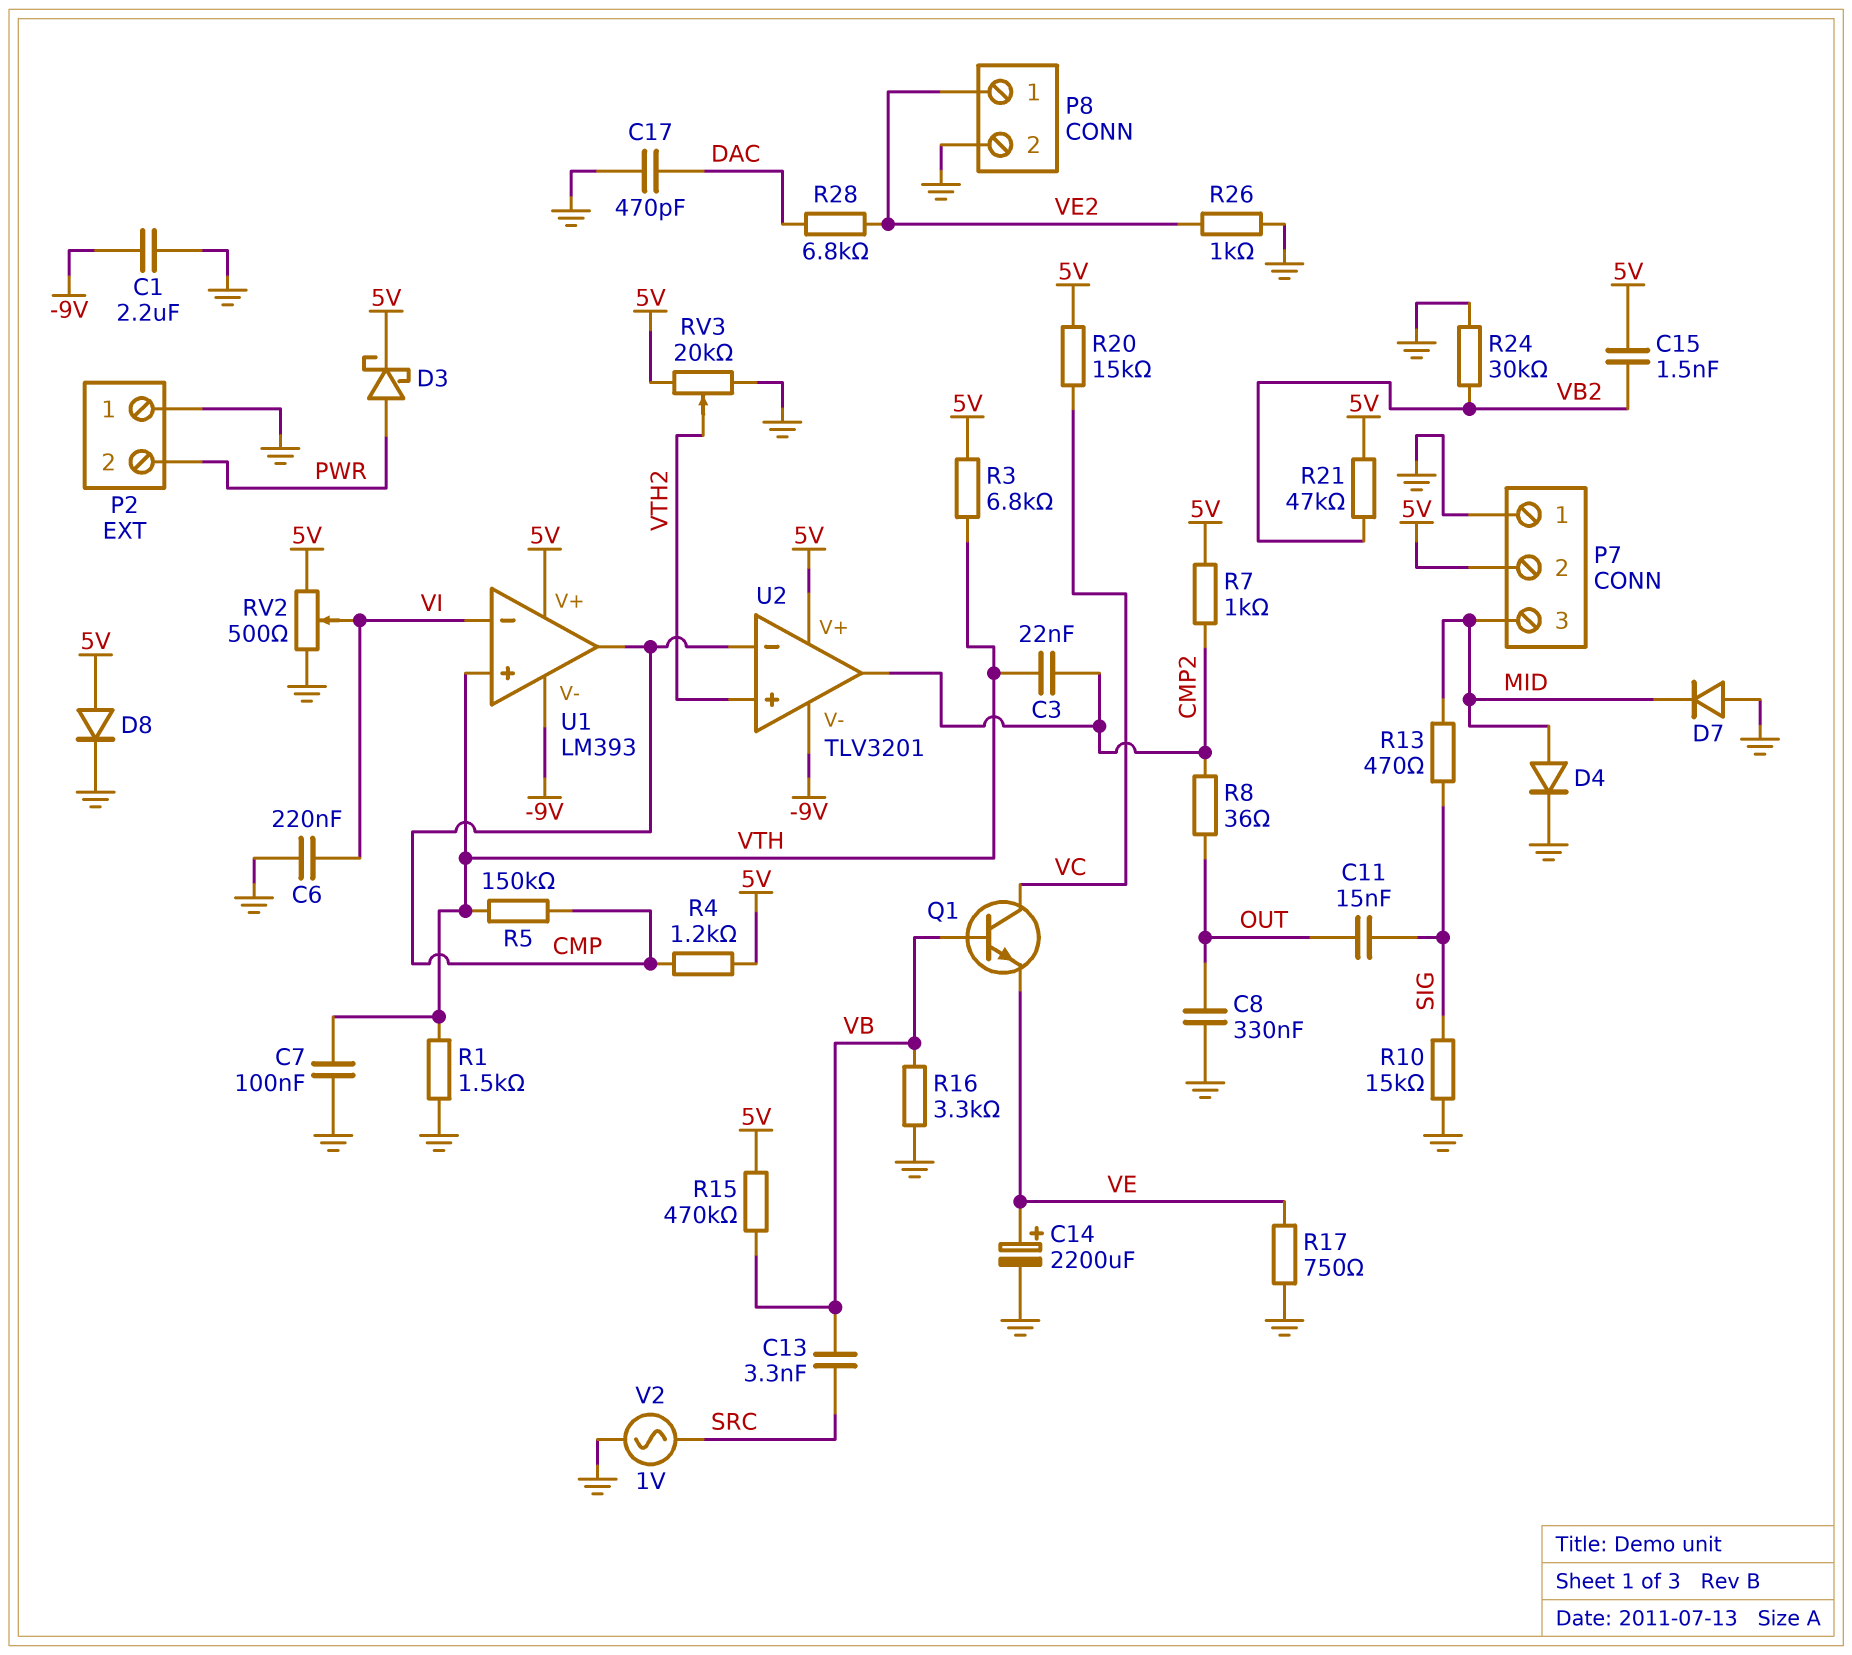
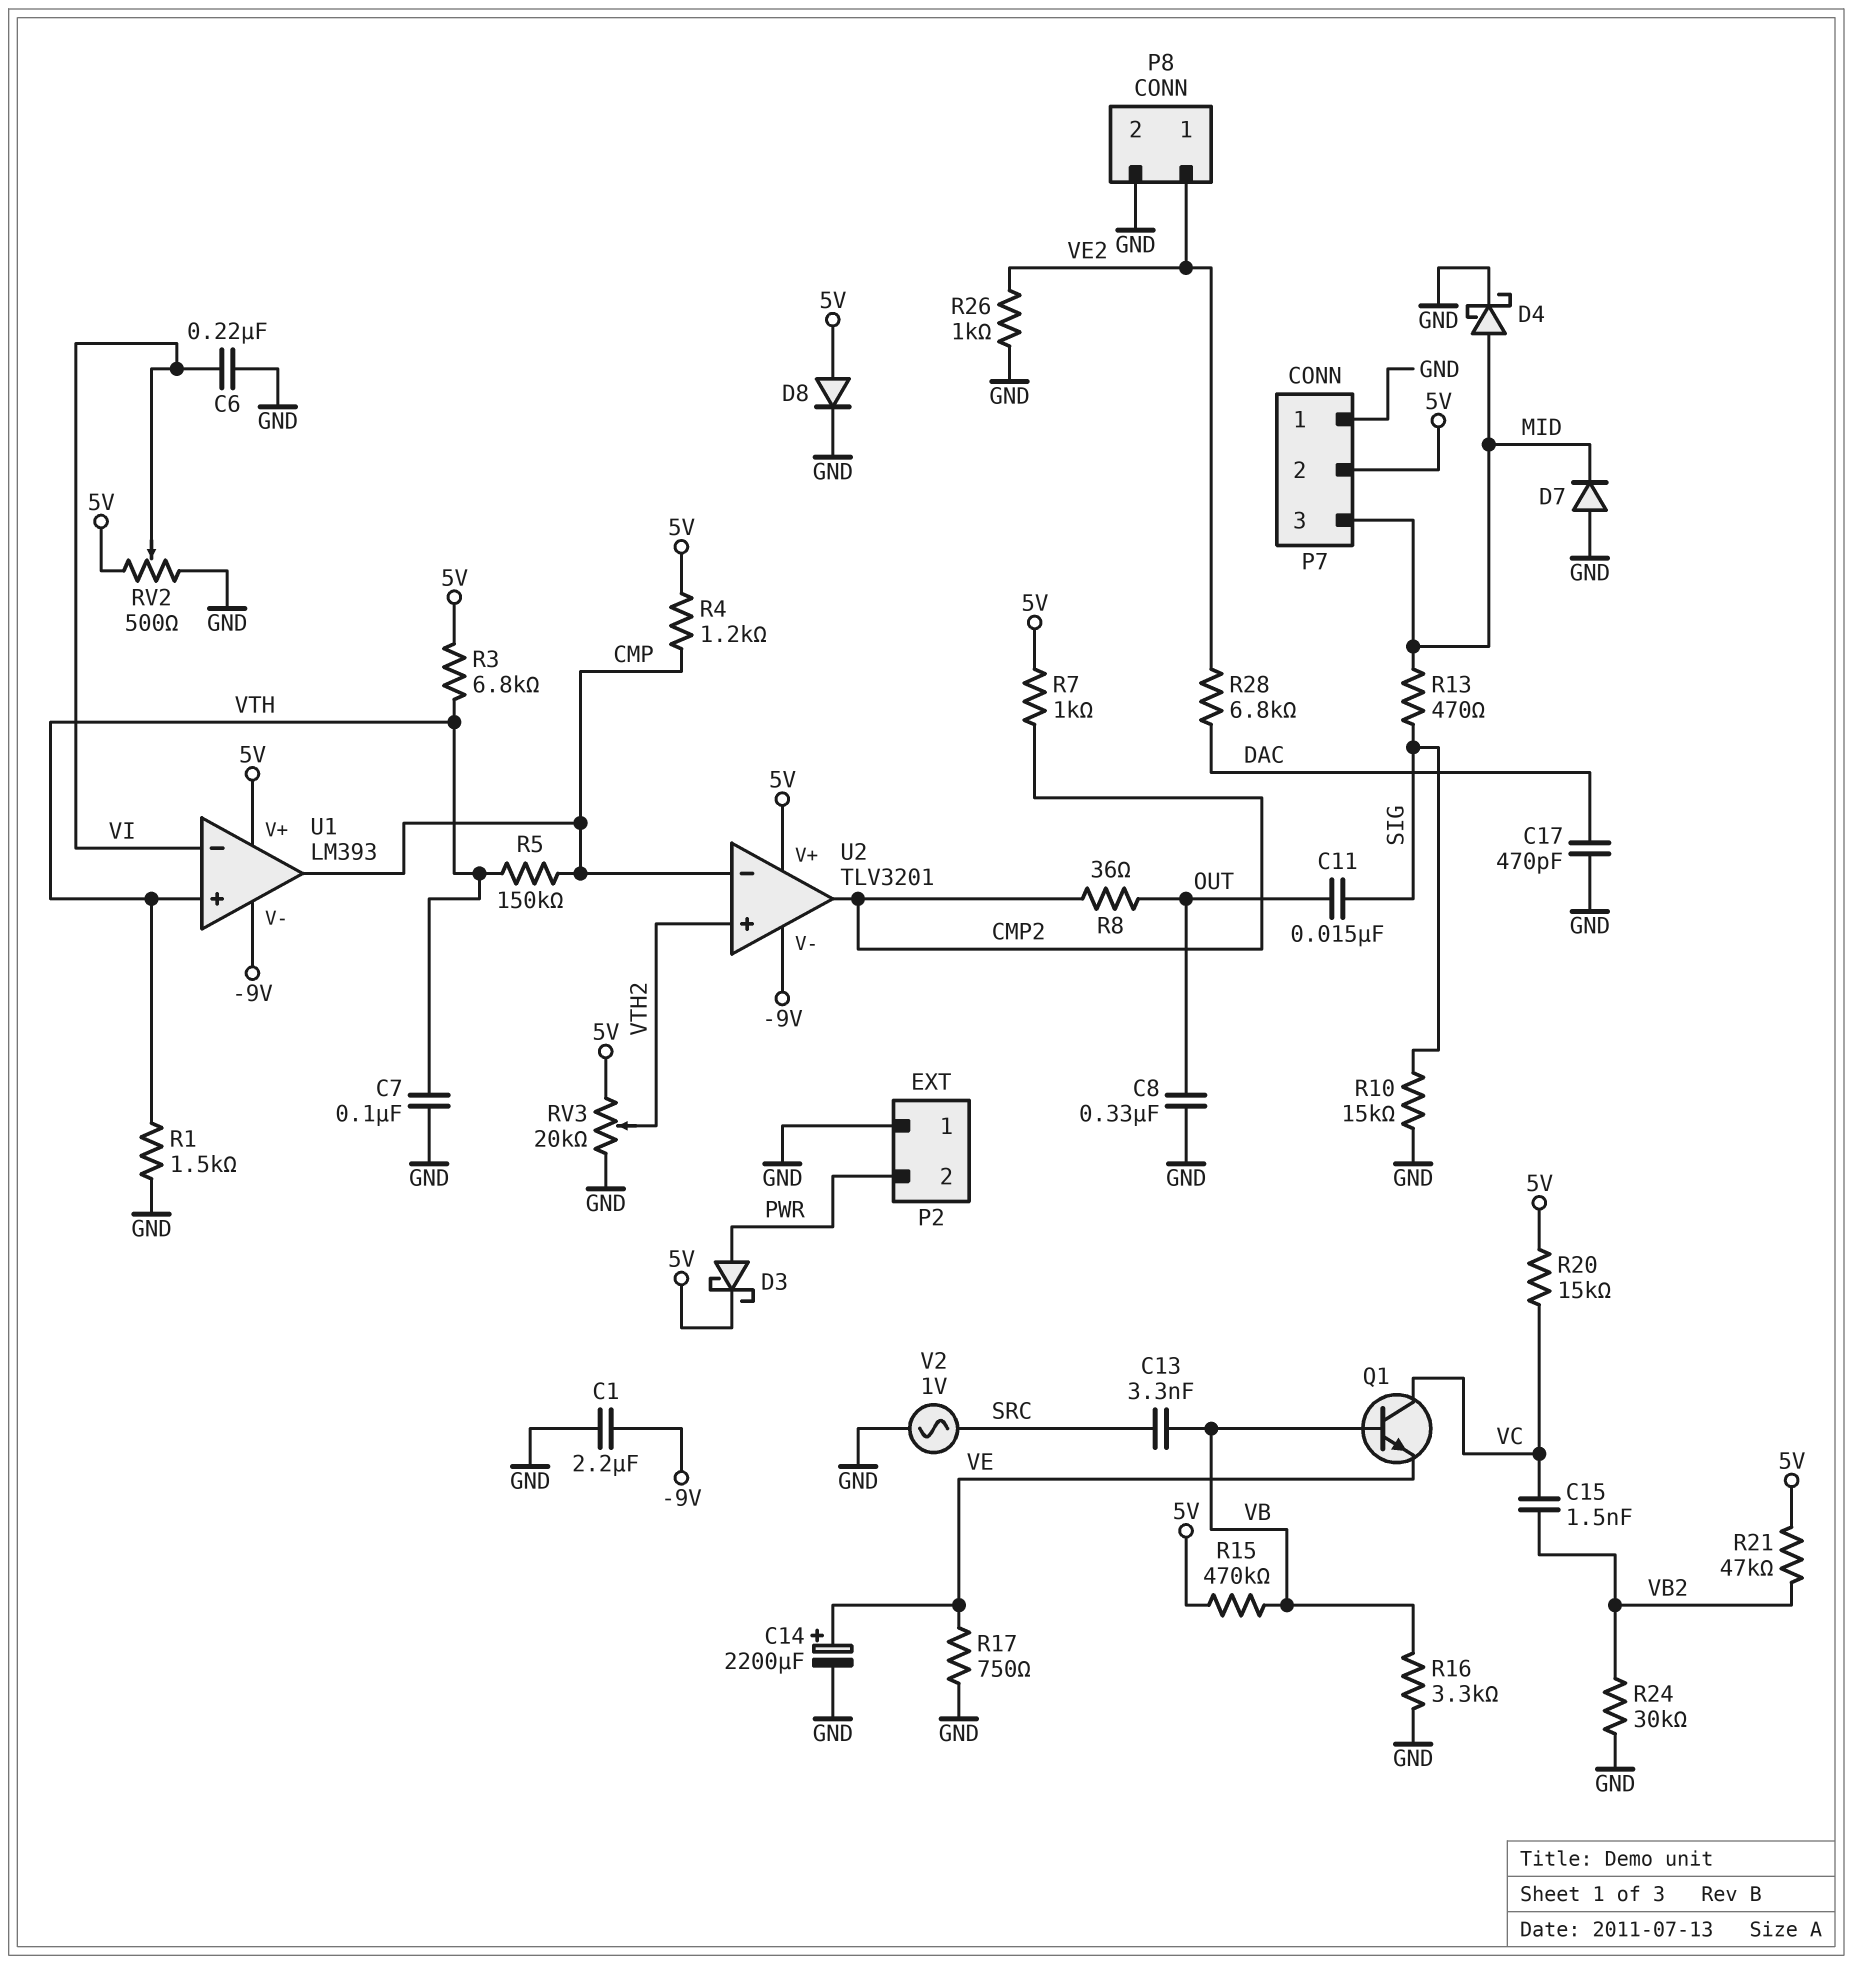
C3: 22nF (CMP2, VTH) -> none
C15: 1.5nF (5V, VB2) -> 1.5nF (VB2, VC)
D4: diode (A MID, K GND) -> schottky (A MID, K GND)

